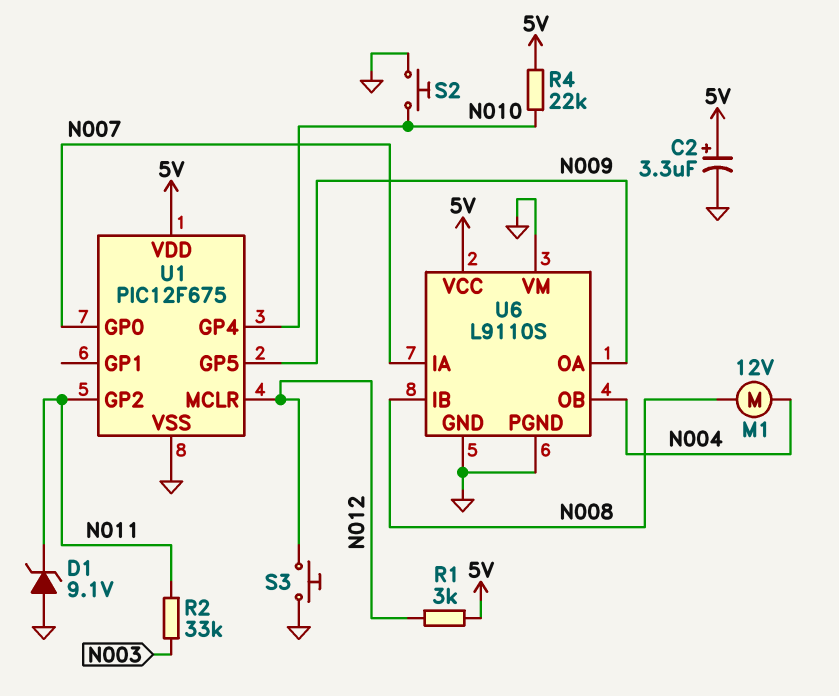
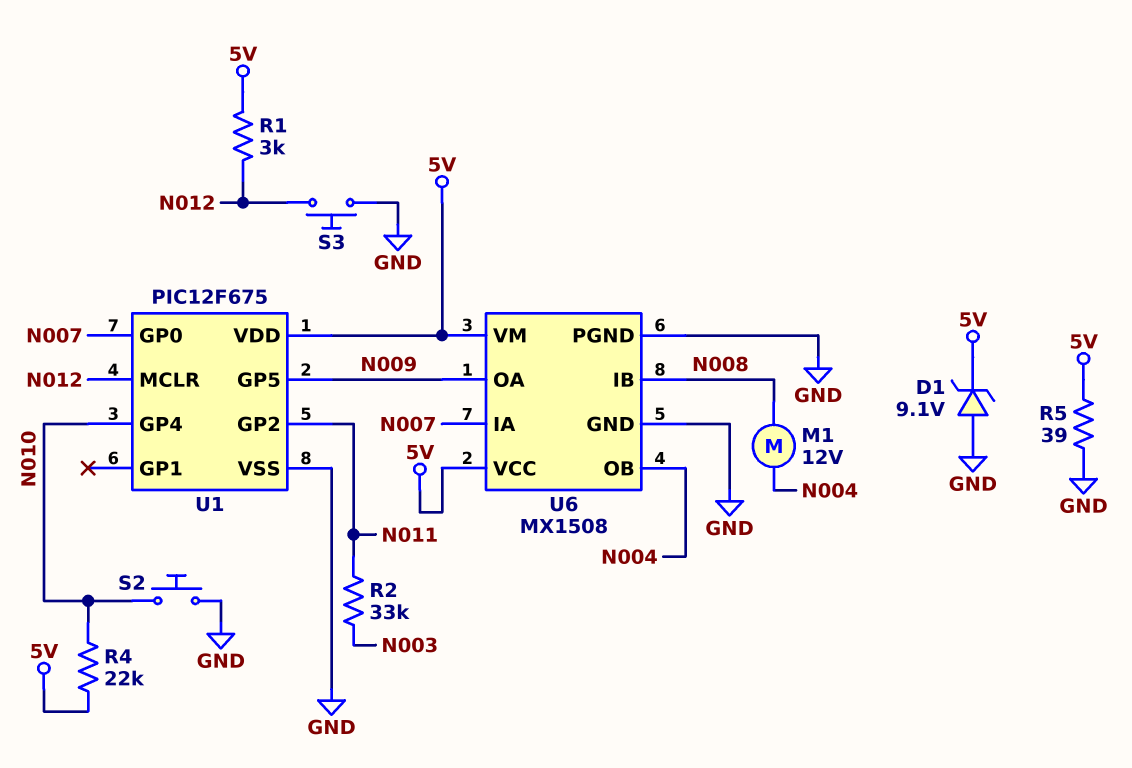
C2: 3.3uF (plus 5V, minus GND) -> none
D1: zener 9.1V (A GND, K N011) -> zener 9.1V (A GND, K 5V)
R5: none -> 39 (5V, GND)
U6: L9110S -> MX1508
U6 pin VM: GND -> 5V

